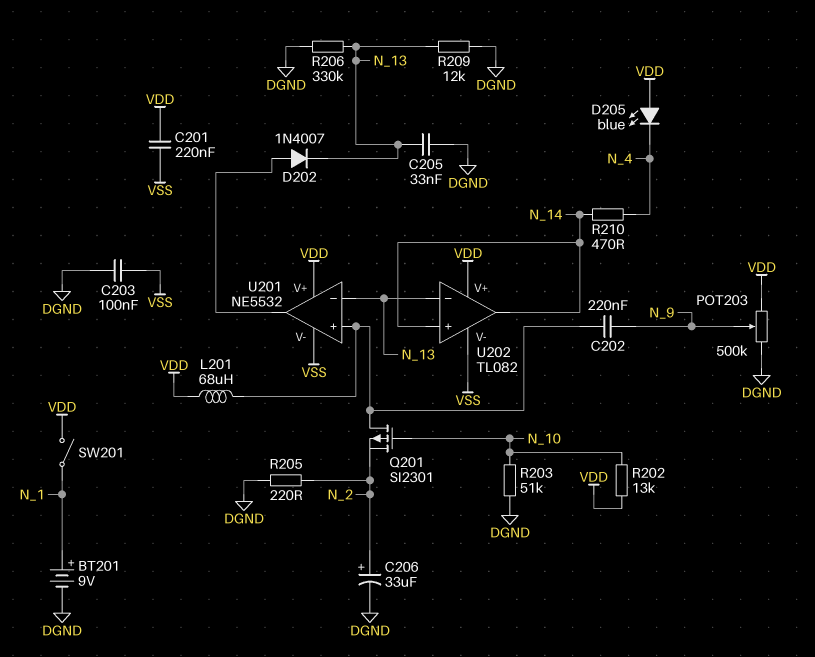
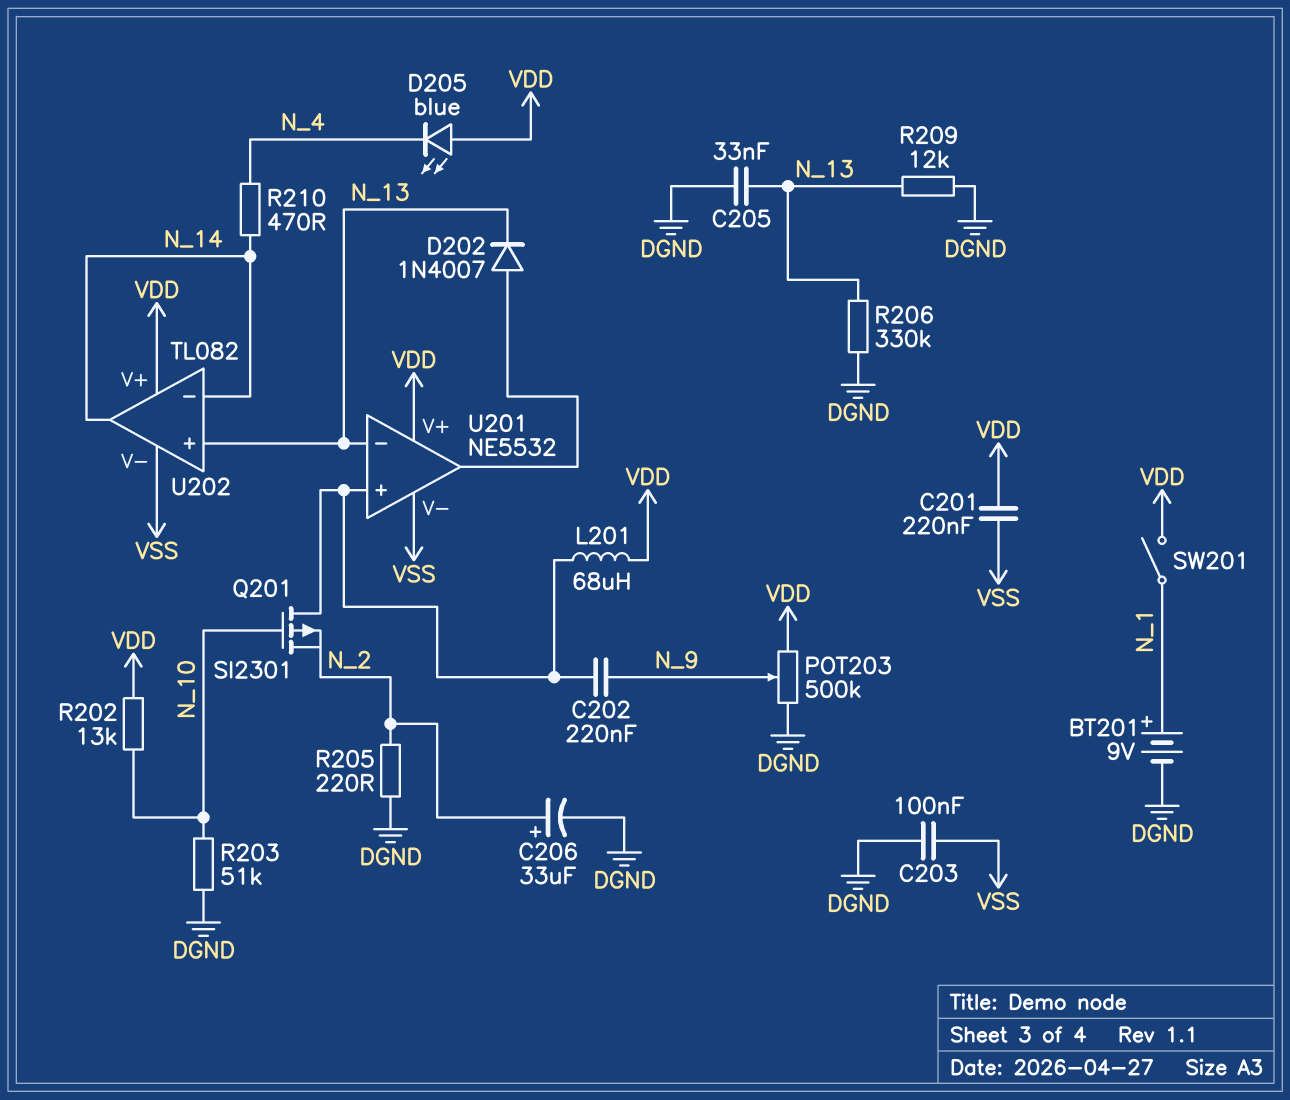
U202 pin in+: N_14 -> N_13
U202 pin in-: N_13 -> N_14

